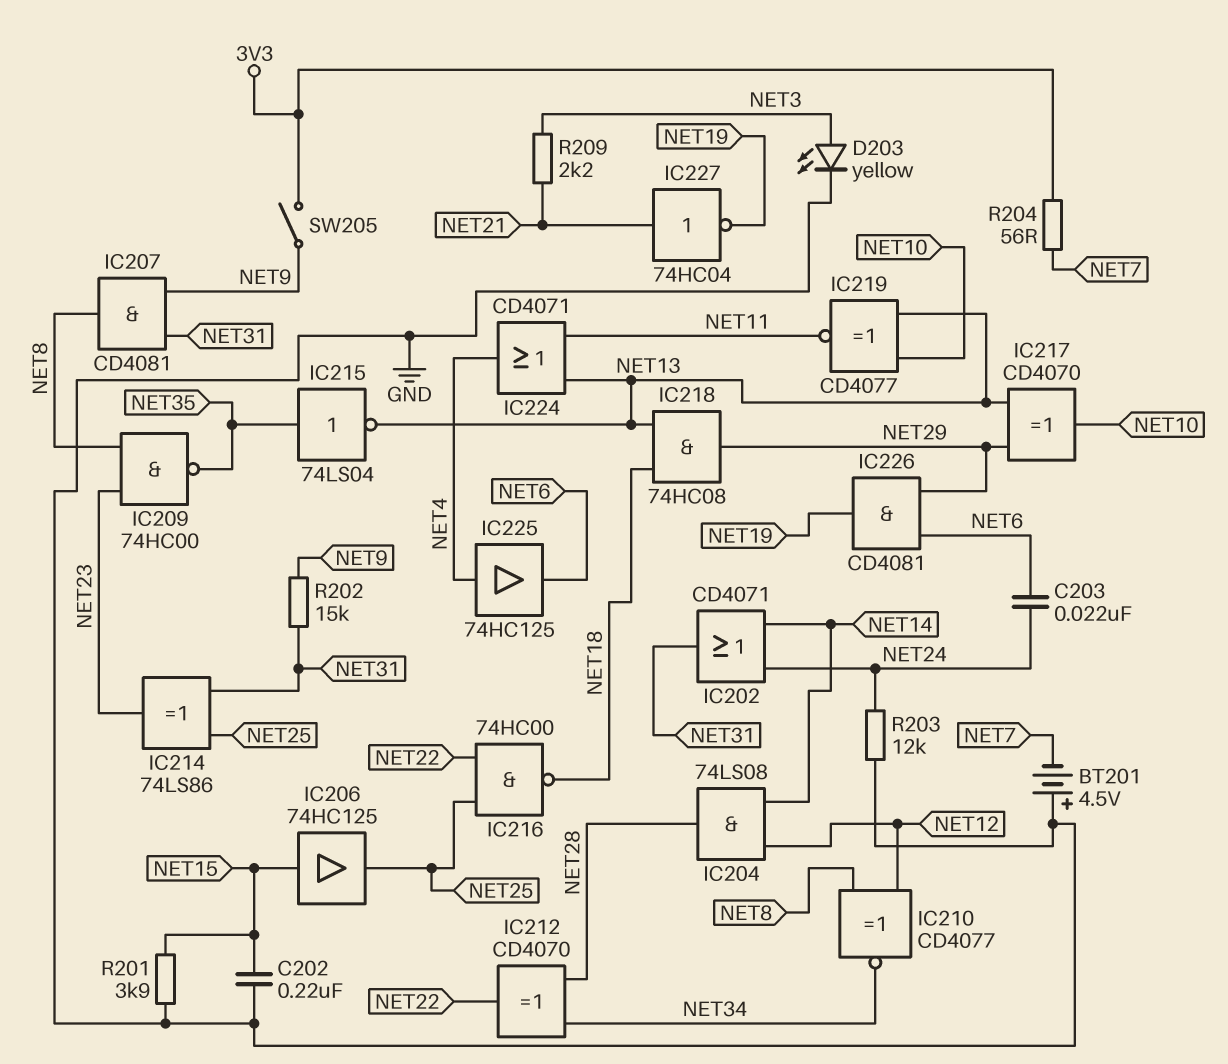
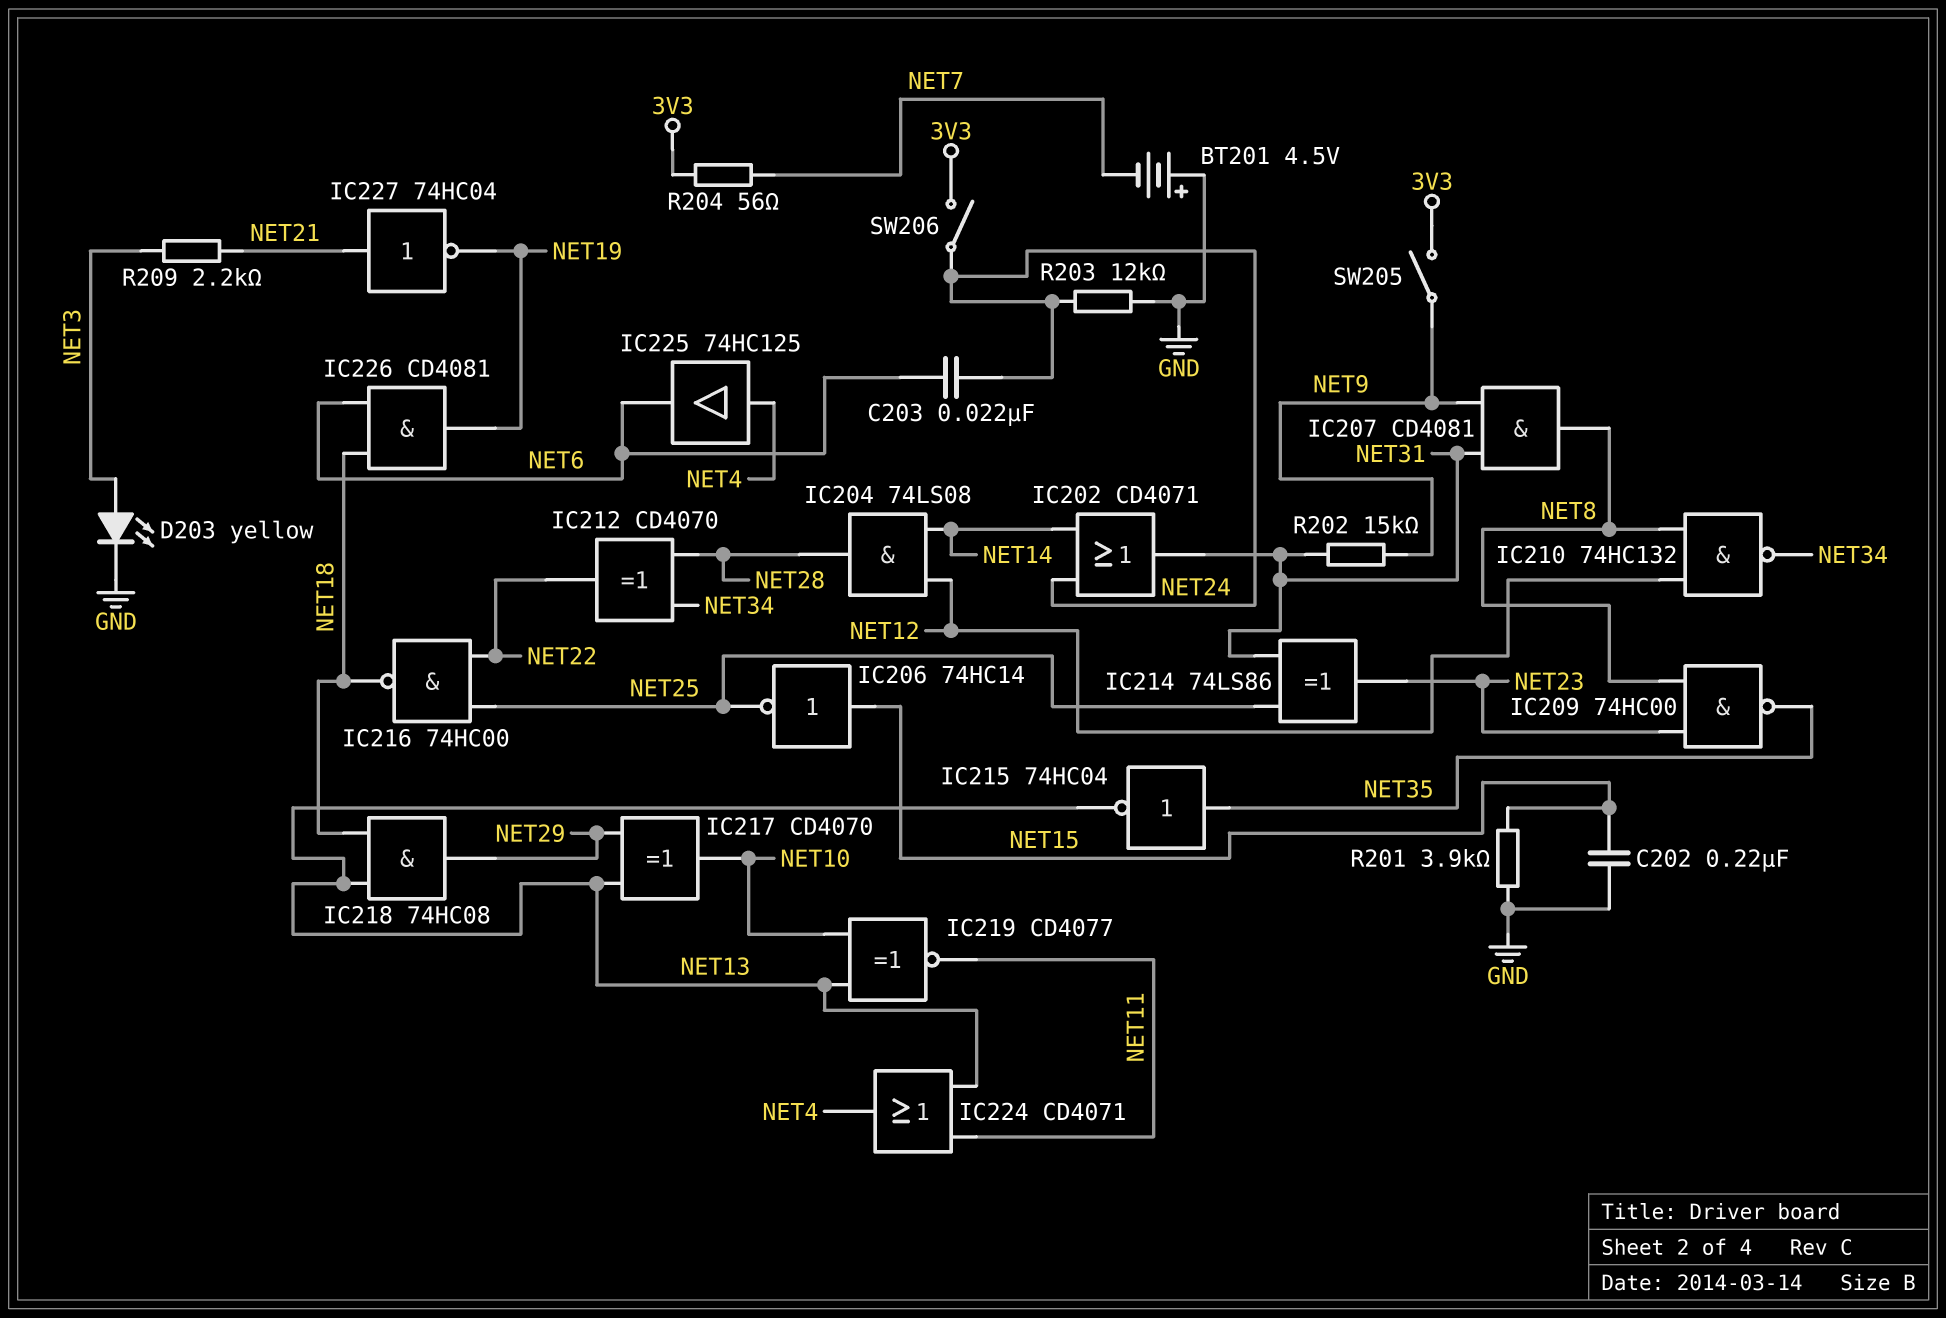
IC206: buffer 74HC125 (in NET15, out NET25) -> NOT 74HC14 (in NET15, out NET25)
IC210: XNOR CD4077 (in NET8, in NET12, out NET34) -> NAND 74HC132 (in NET8, in NET12, out NET34)
IC215: NOT 74LS04 (in NET35, out NET13) -> NOT 74HC04 (in NET35, out NET13)
IC226: AND CD4081 (in NET6, in NET29, out NET19) -> AND CD4081 (in NET6, in NET18, out NET19)
SW206: none -> switch (3V3, NET24)

